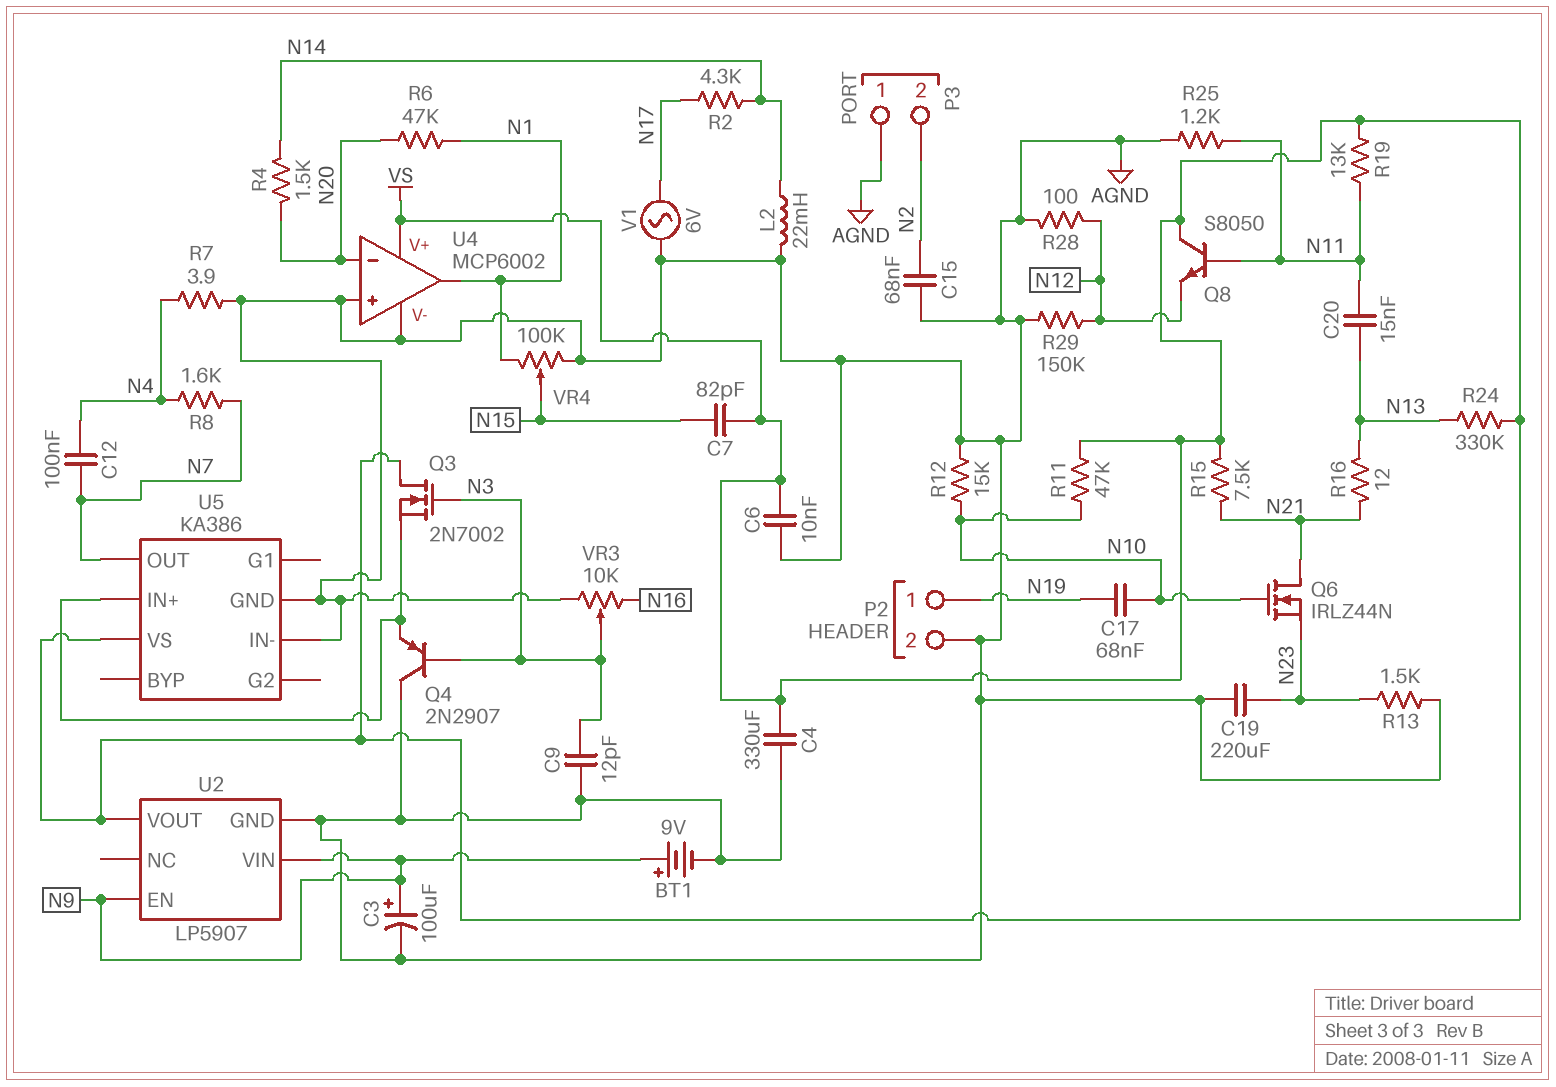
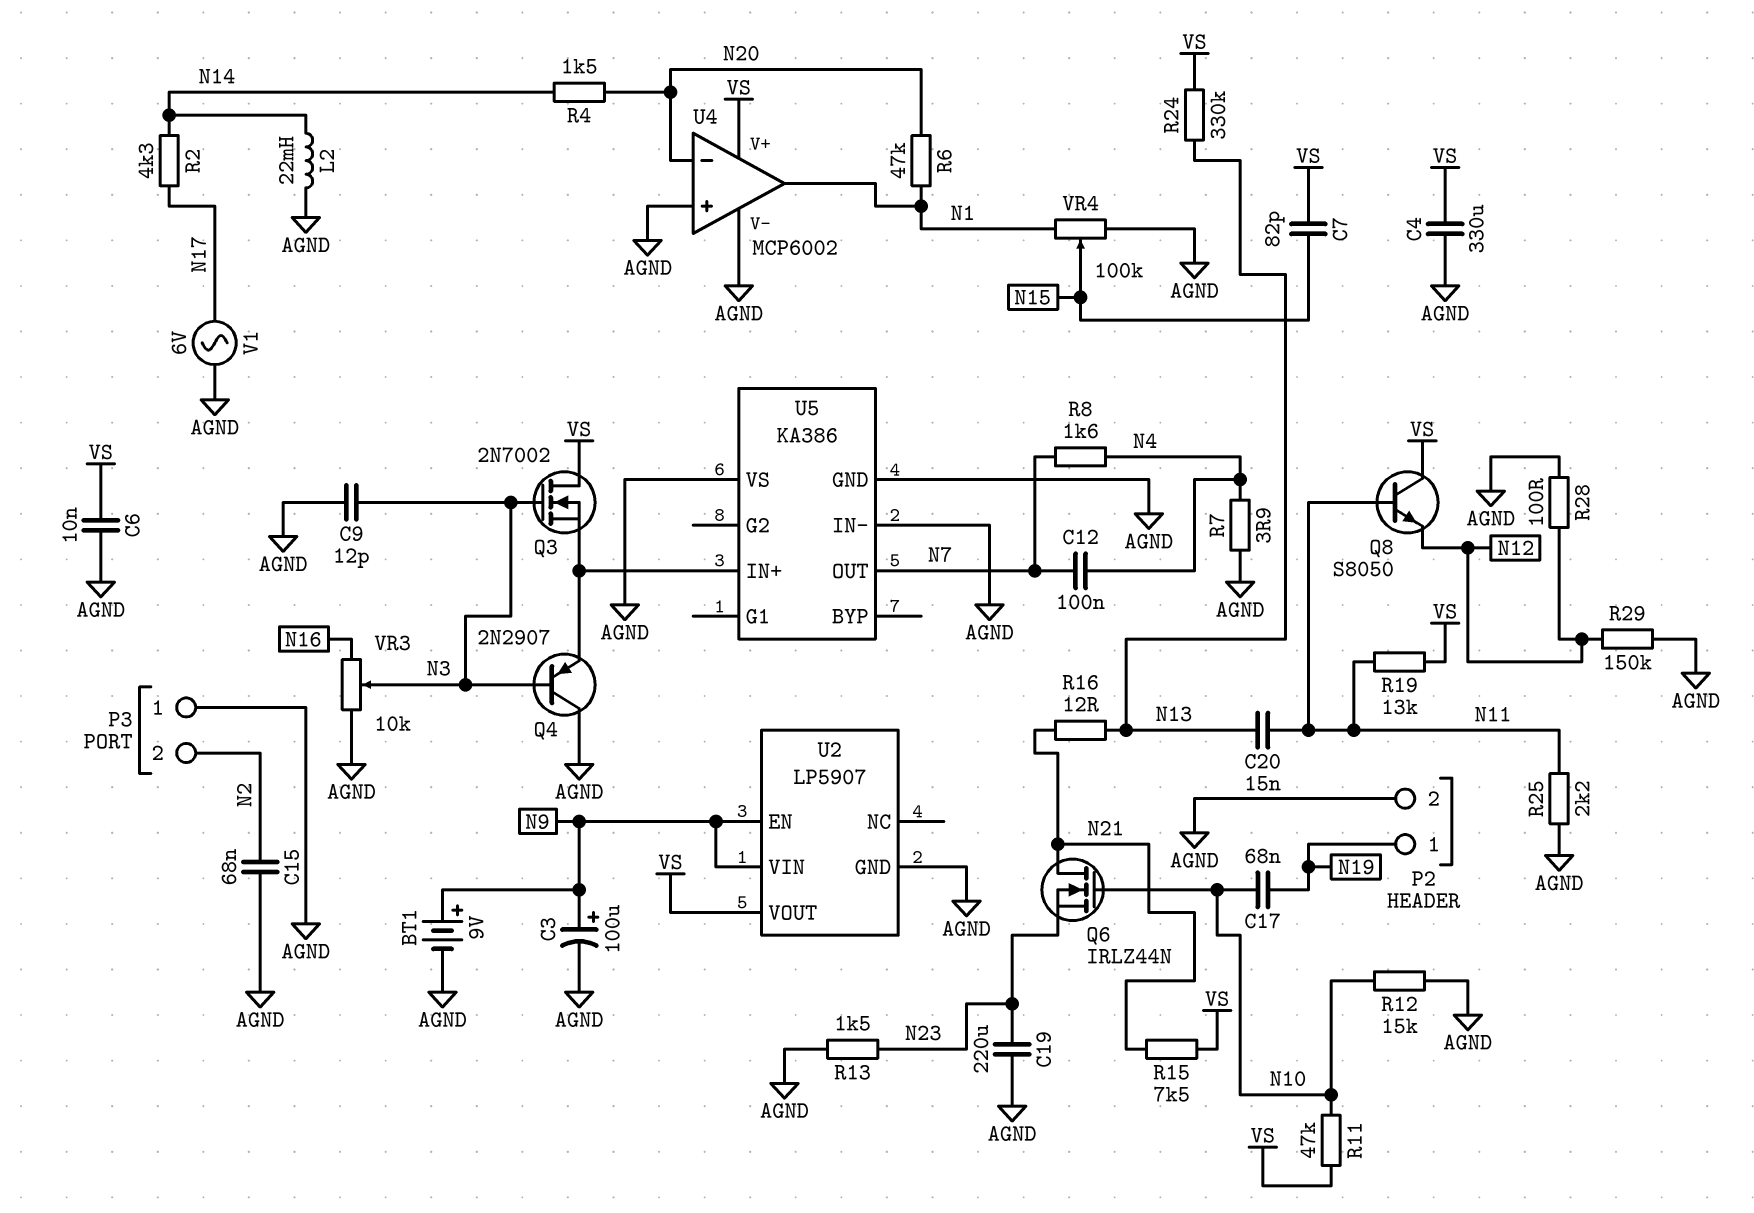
R25: 1.2k (AGND, N11) -> 2.2k (AGND, N11)
U5 pin VS: VS -> AGND

